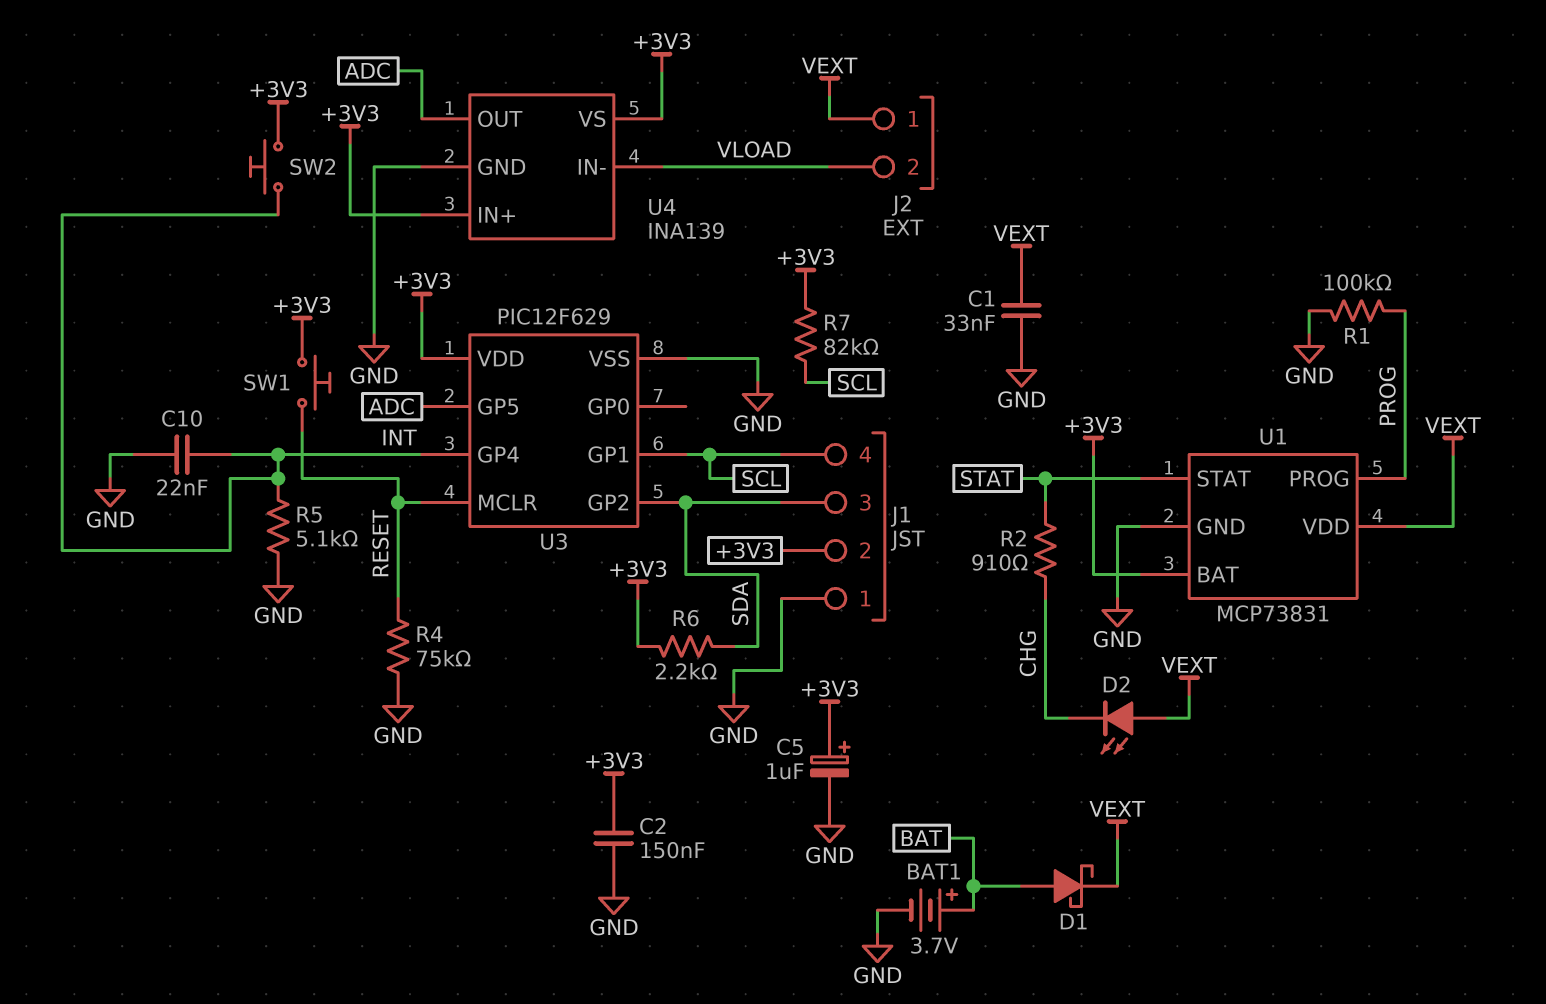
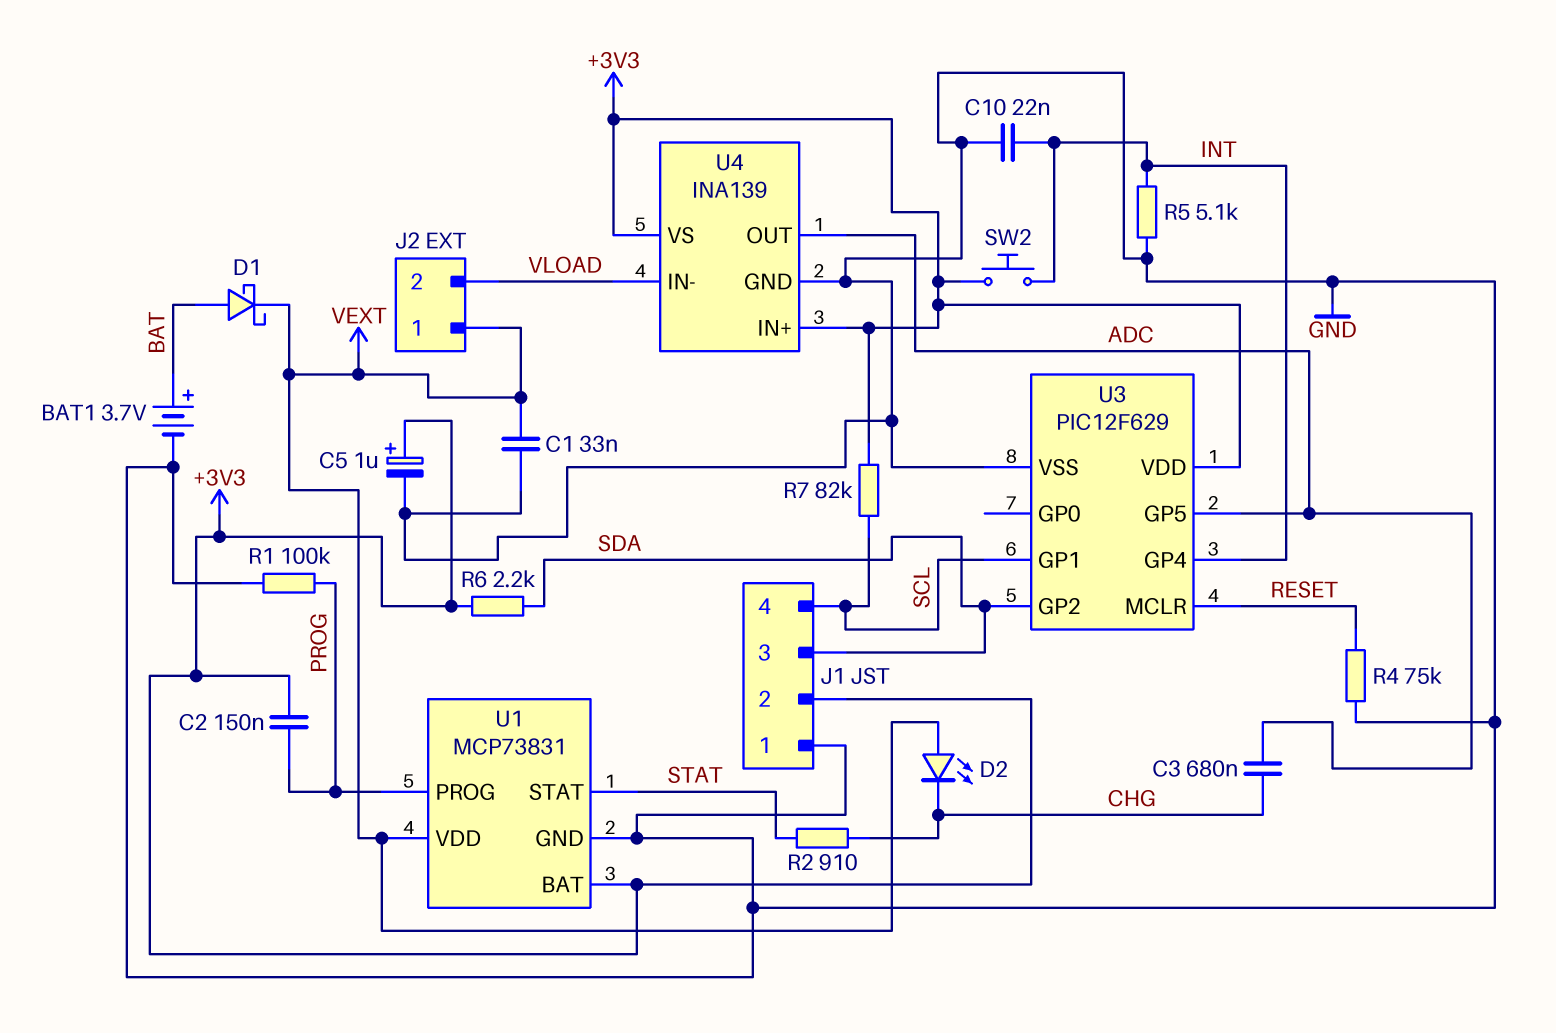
C2: 150nF (+3V3, GND) -> 150nF (+3V3, PROG)
C3: none -> 680nF (ADC, CHG)
SW1: button (+3V3, RESET) -> none

